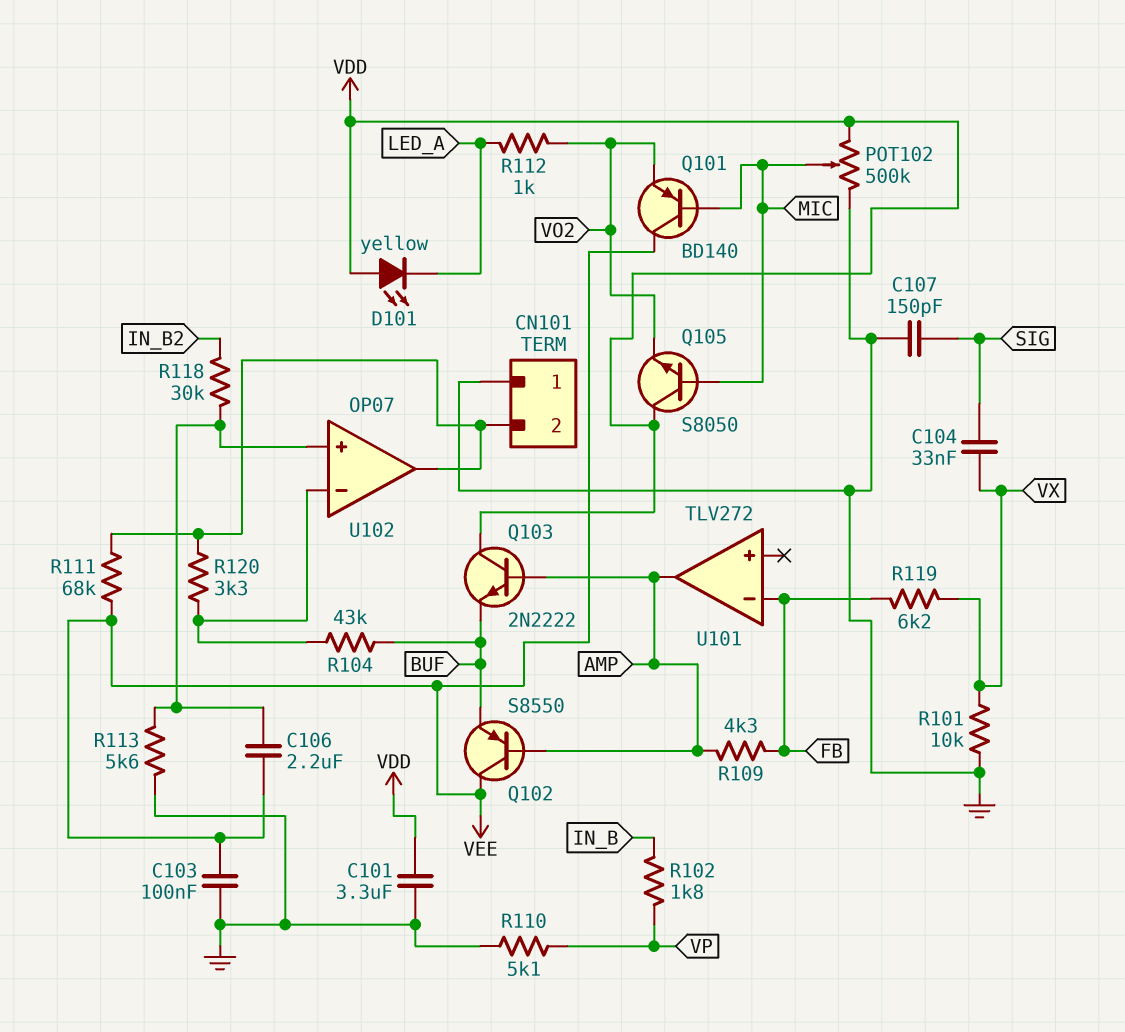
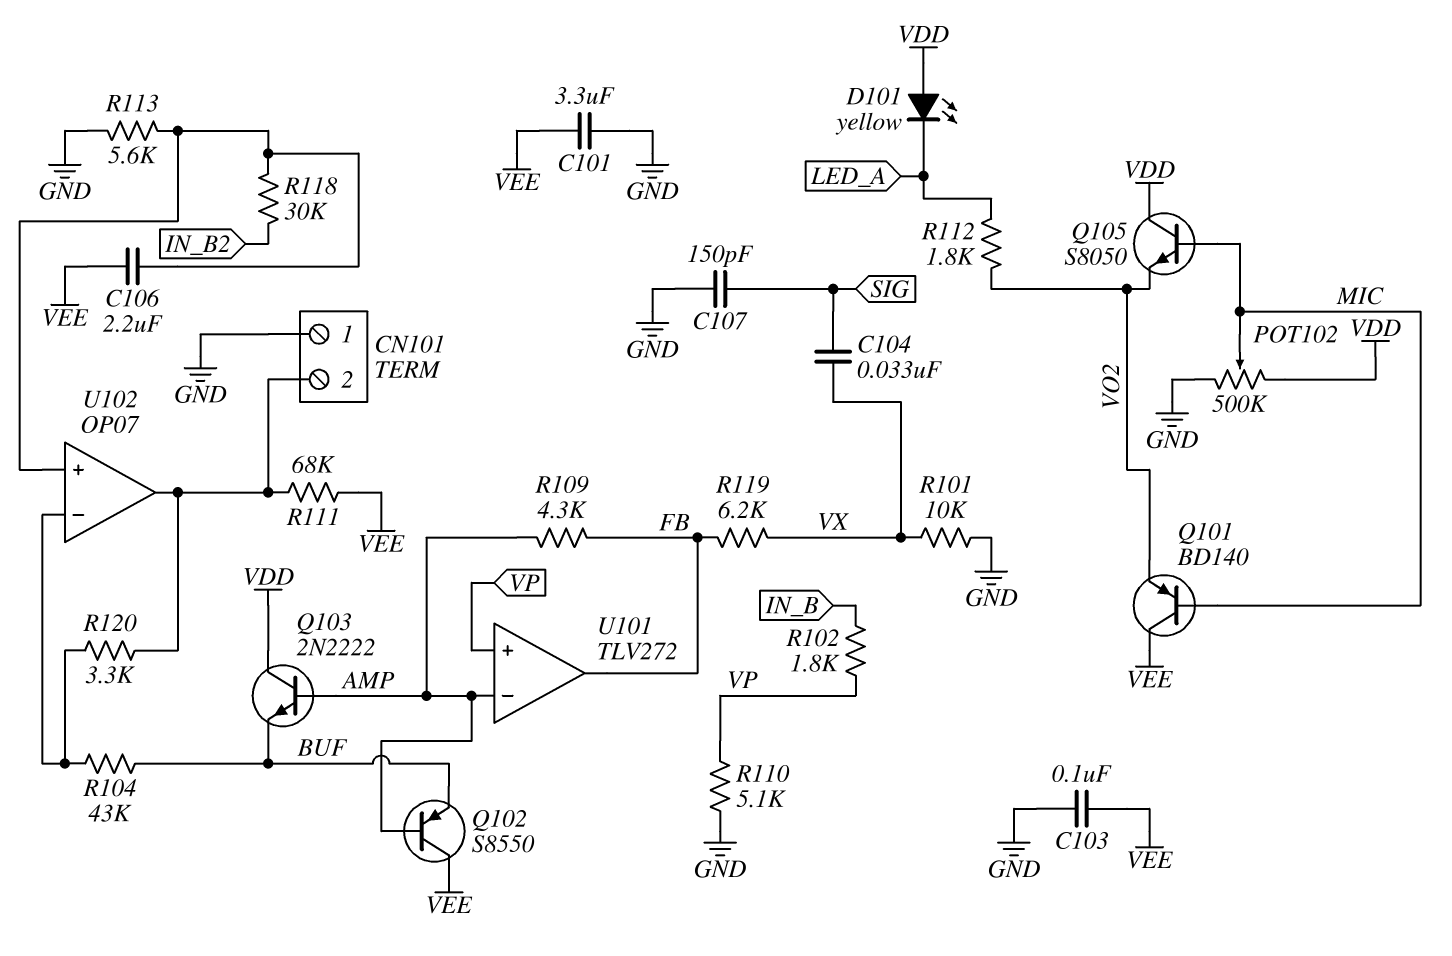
C101: 3.3uF (GND, VDD) -> 3.3uF (GND, VEE)
R112: 1k (LED_A, VO2) -> 1.8k (LED_A, VO2)
U101 pin in+: none -> VP
U101 pin in-: FB -> AMP
U101 pin out: AMP -> FB

